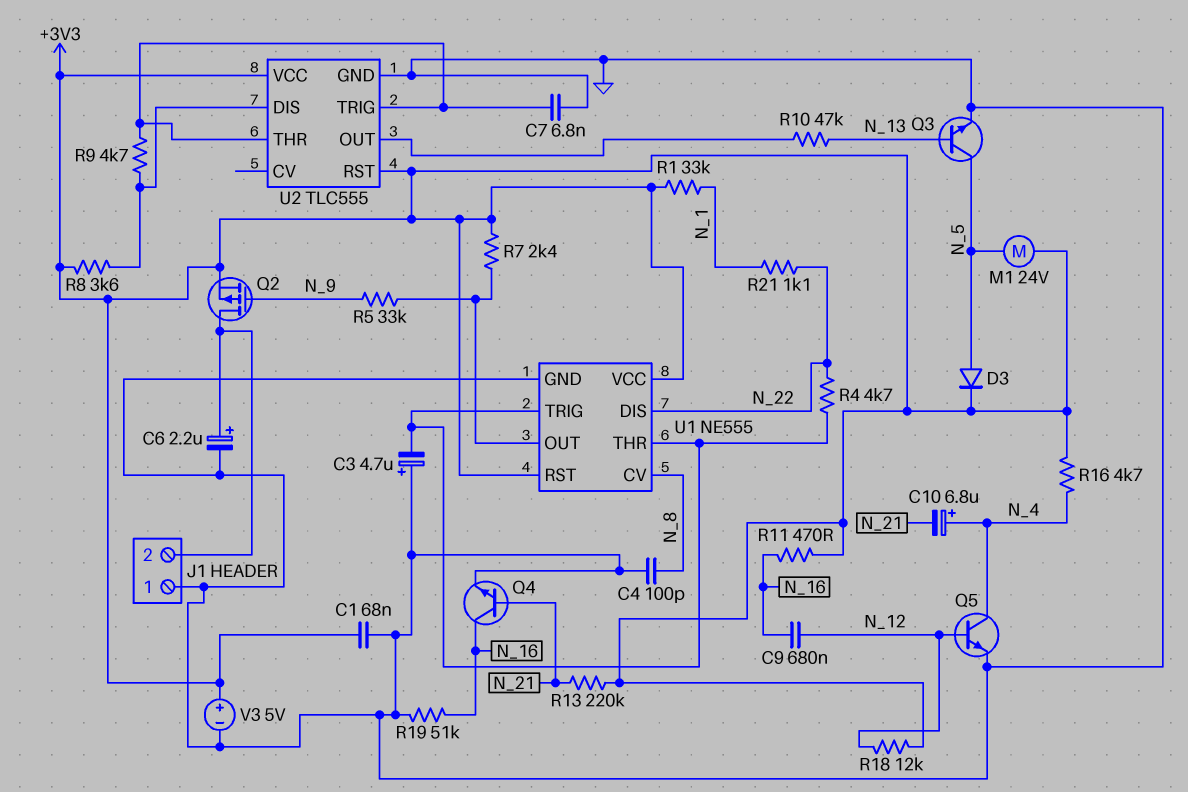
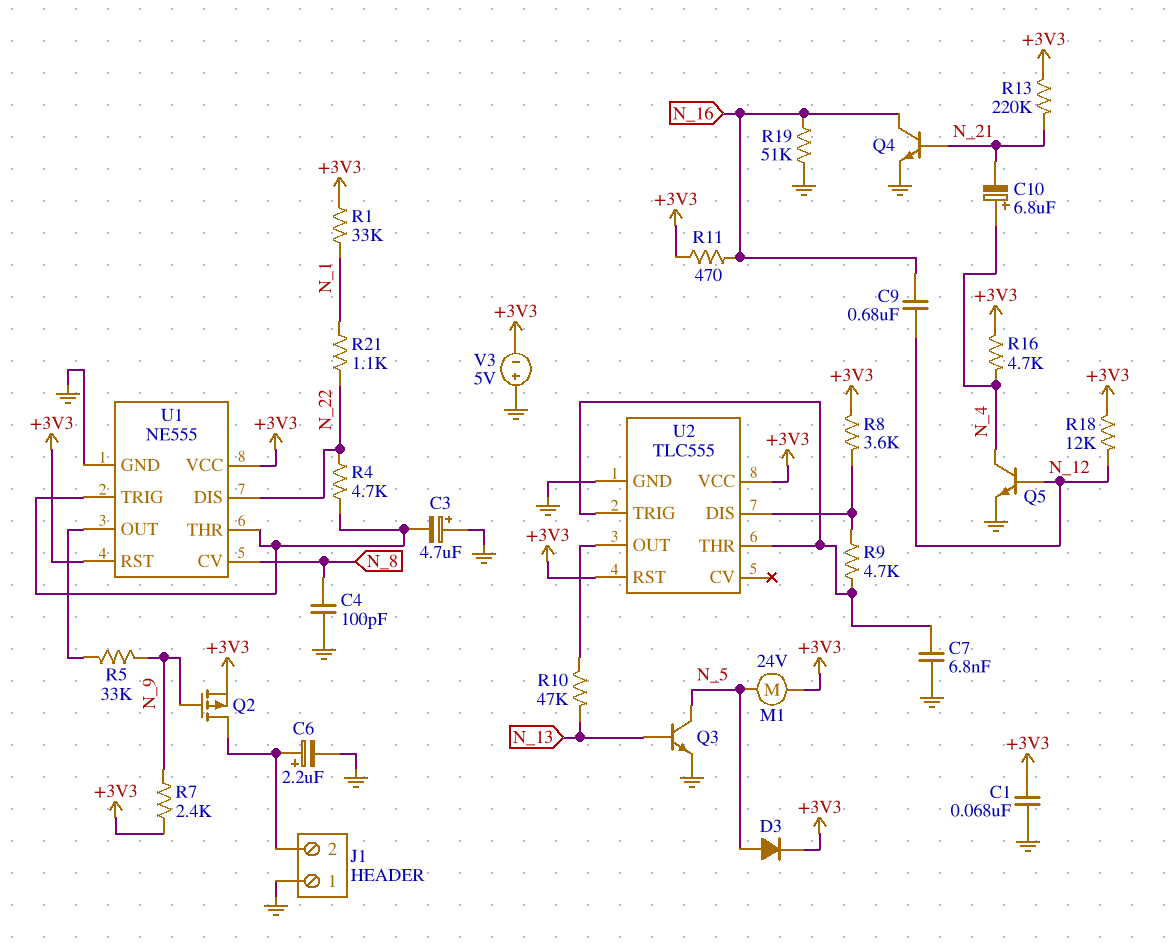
R7: 2.4k (+3V3, U1/OUT) -> 2.4k (+3V3, N_9)
V3: 5V (plus +3V3, minus GND) -> 5V (plus GND, minus +3V3)

